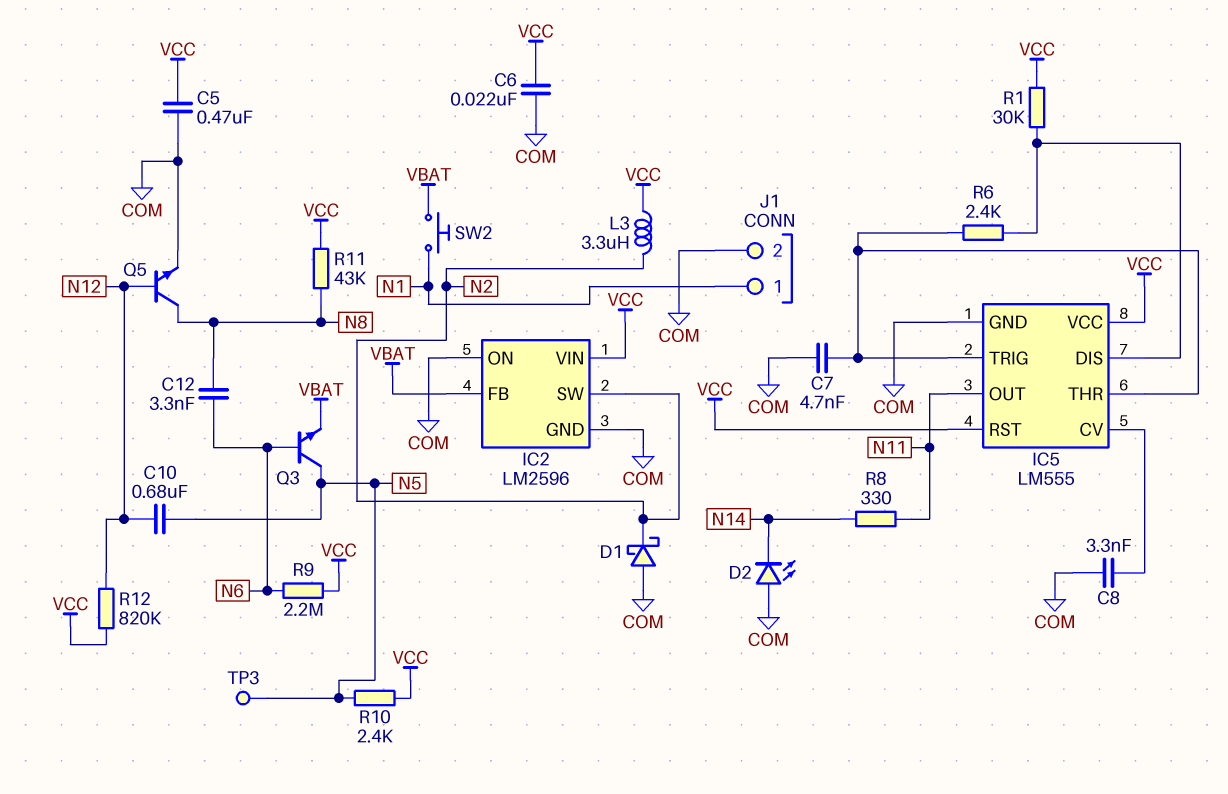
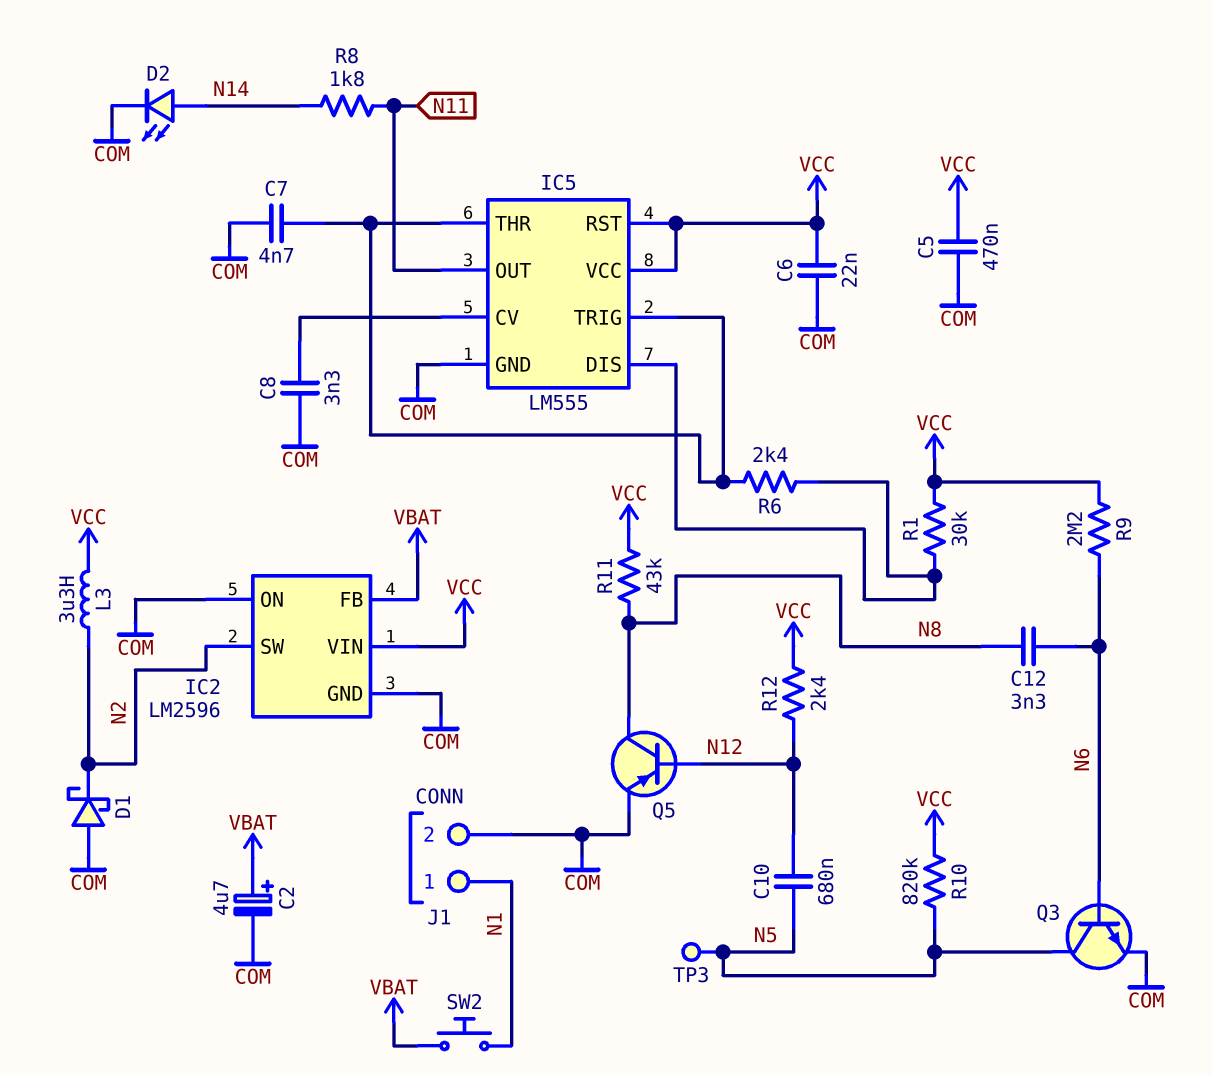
C2: none -> 4.7uF (plus VBAT, minus COM)
D2: LED (A COM, K N14) -> LED (A N14, K COM)
Q3: NPN (B N6, C N5, E VBAT) -> NPN (B N6, C N5, E COM)
Q5: NPN (B N12, C N8, E COM) -> PNP (B N12, C N8, E COM)
R8: 330 (N11, N14) -> 1.8k (N11, N14)
R10: 2.4k (N5, VCC) -> 820k (N5, VCC)
R12: 820k (N12, VCC) -> 2.4k (N12, VCC)

